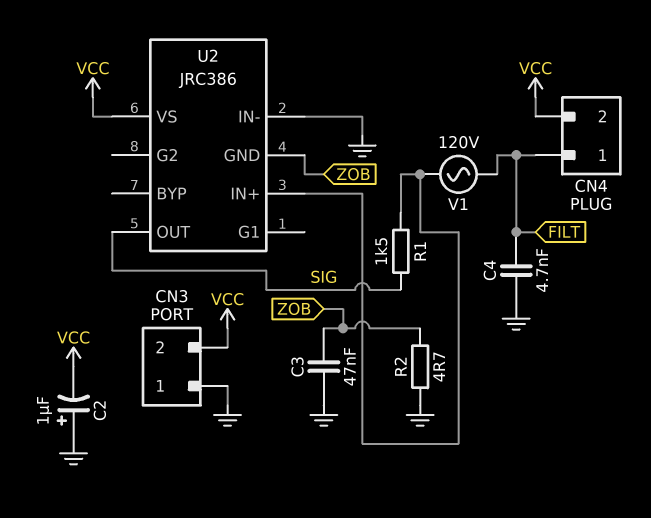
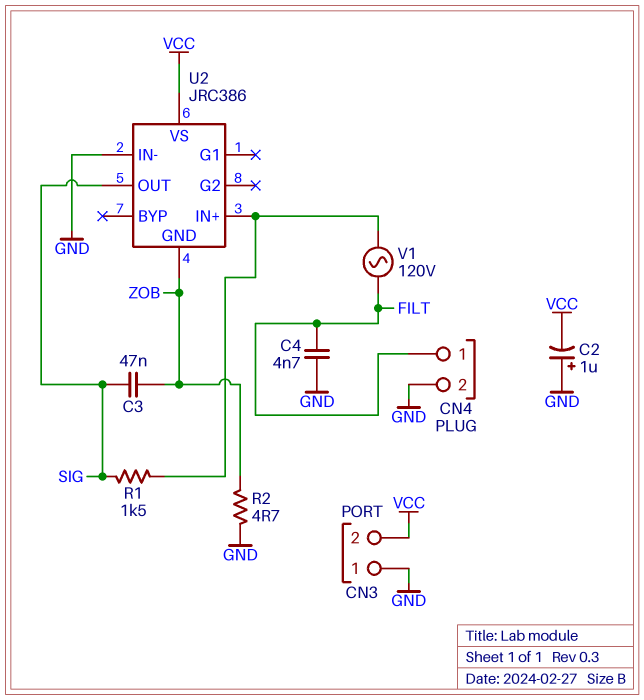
C3: 47nF (GND, ZOB) -> 47nF (SIG, ZOB)
CN4 pin 2: VCC -> GND

